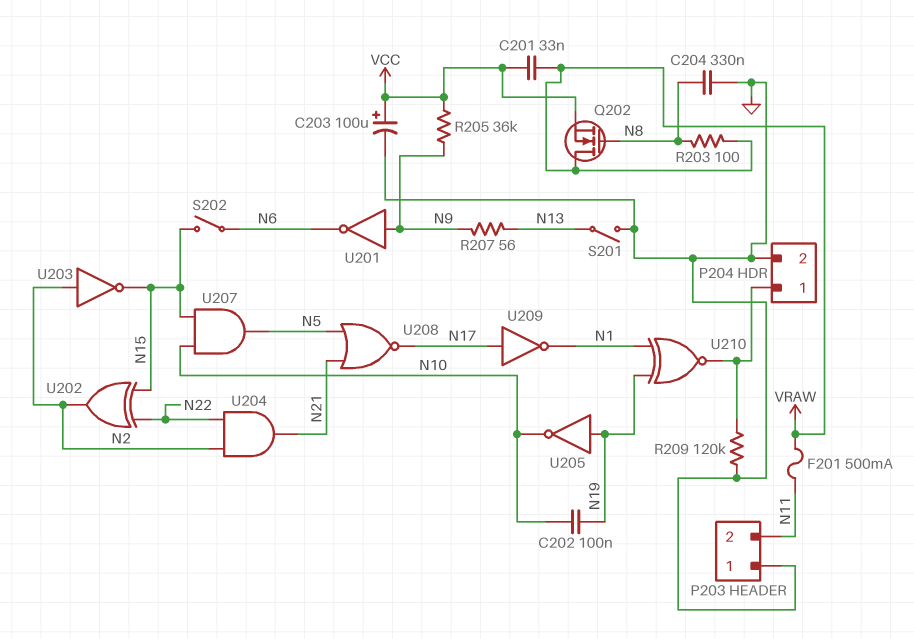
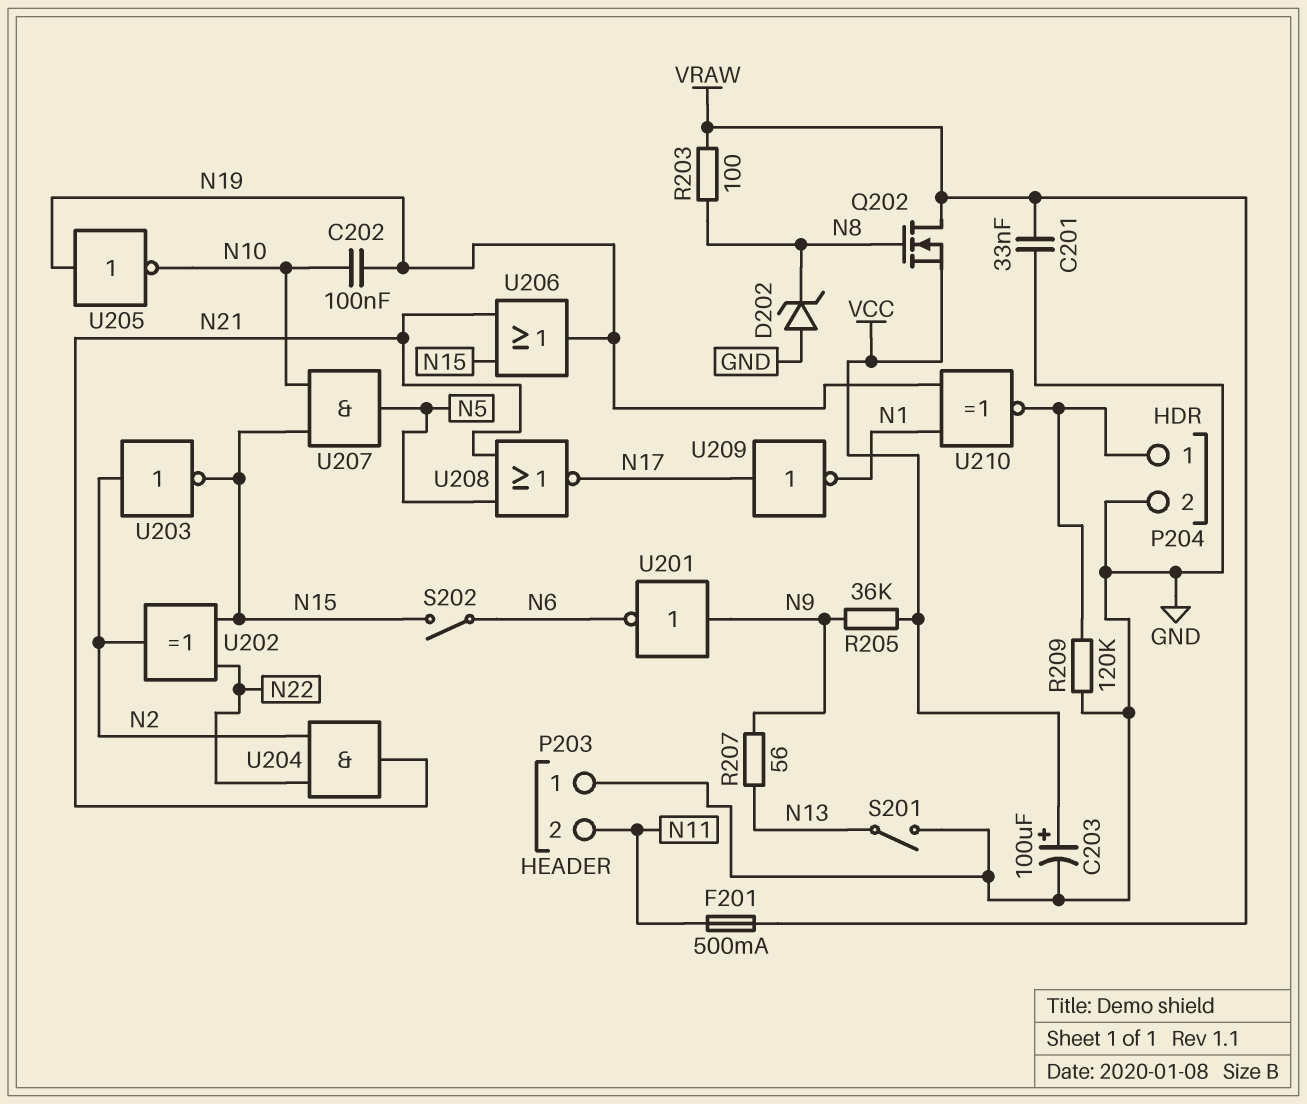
C201: 33nF (VCC, VRAW) -> 33nF (GND, VRAW)
C204: 330nF (GND, N8) -> none
D202: none -> zener (A GND, K N8)
U206: none -> OR (in N15, in N21, out N19)

